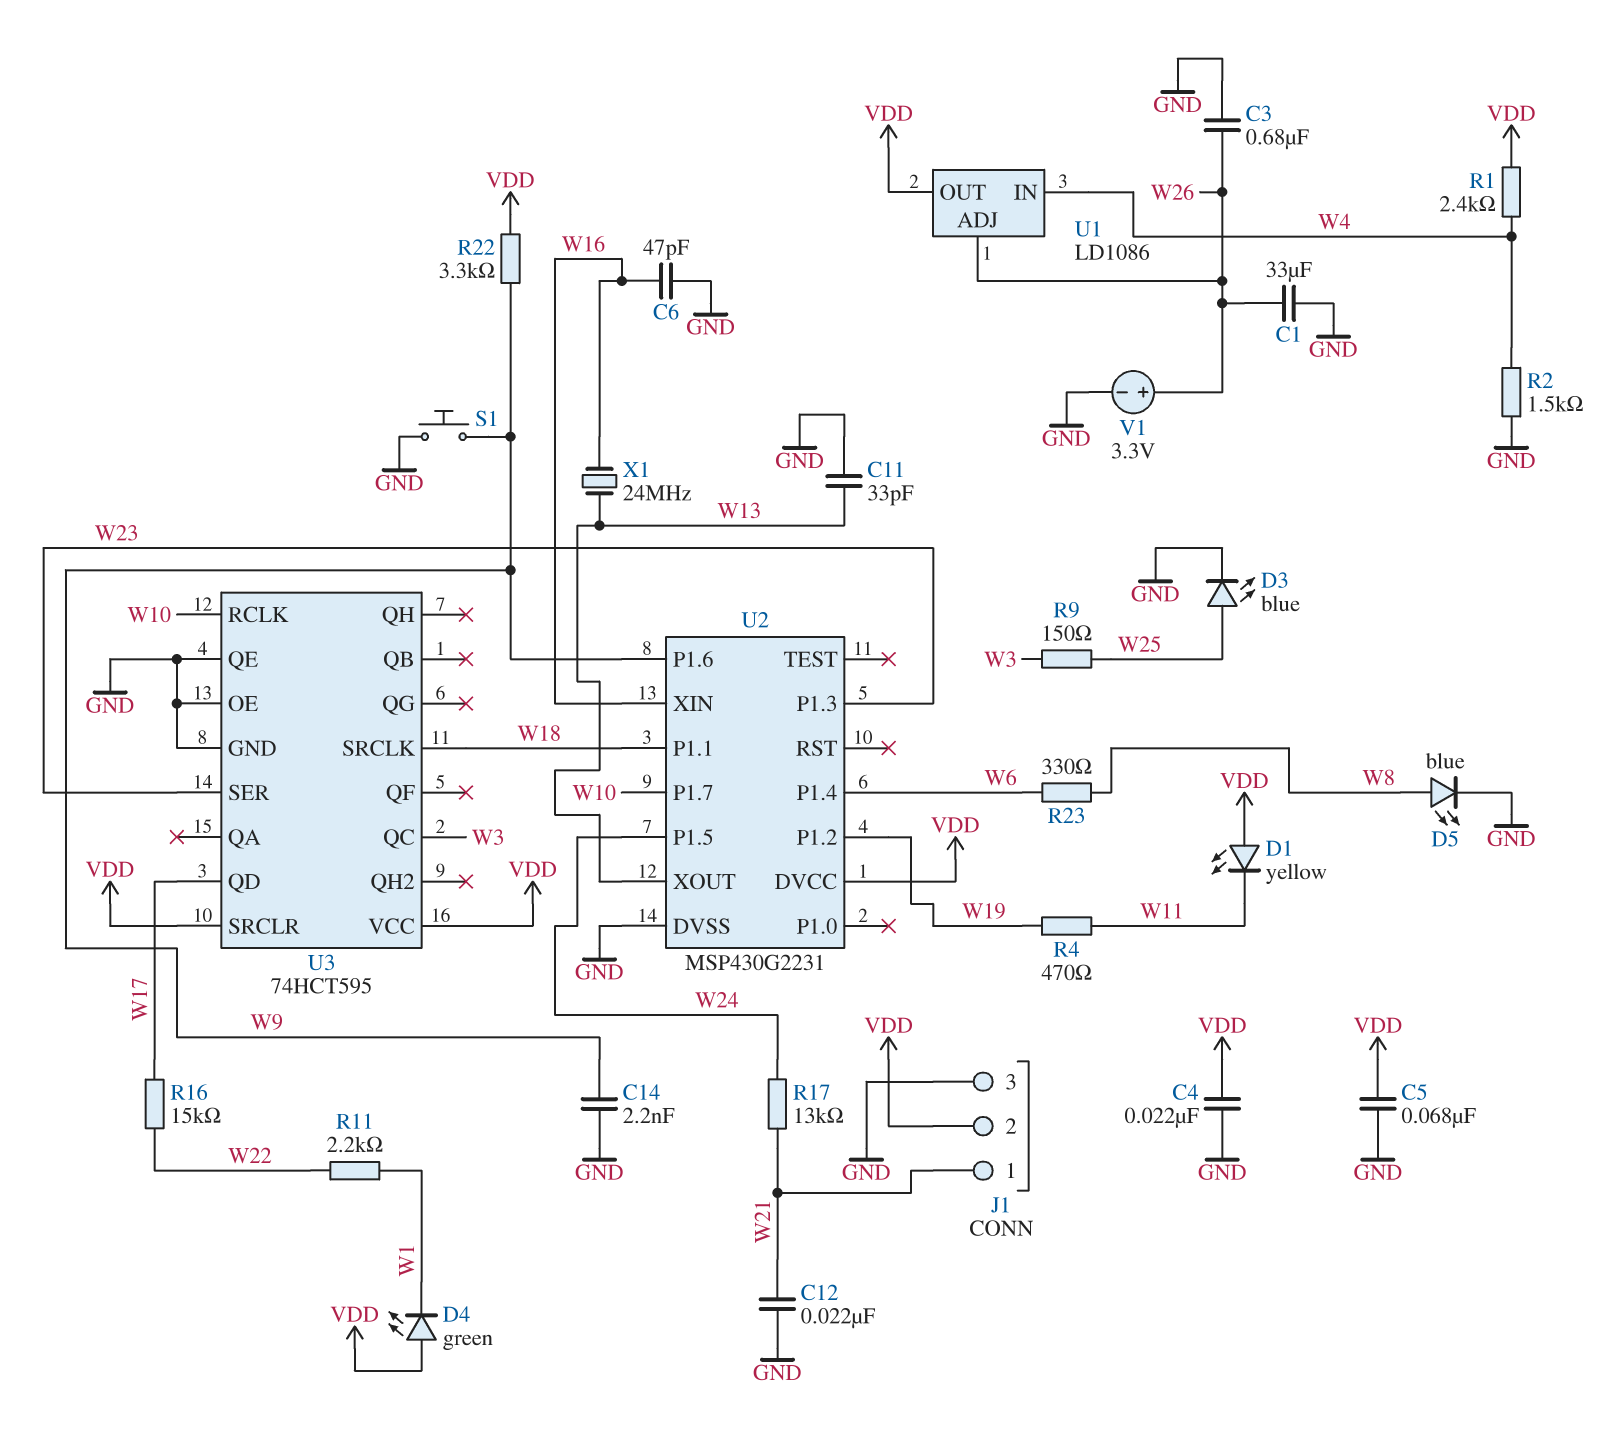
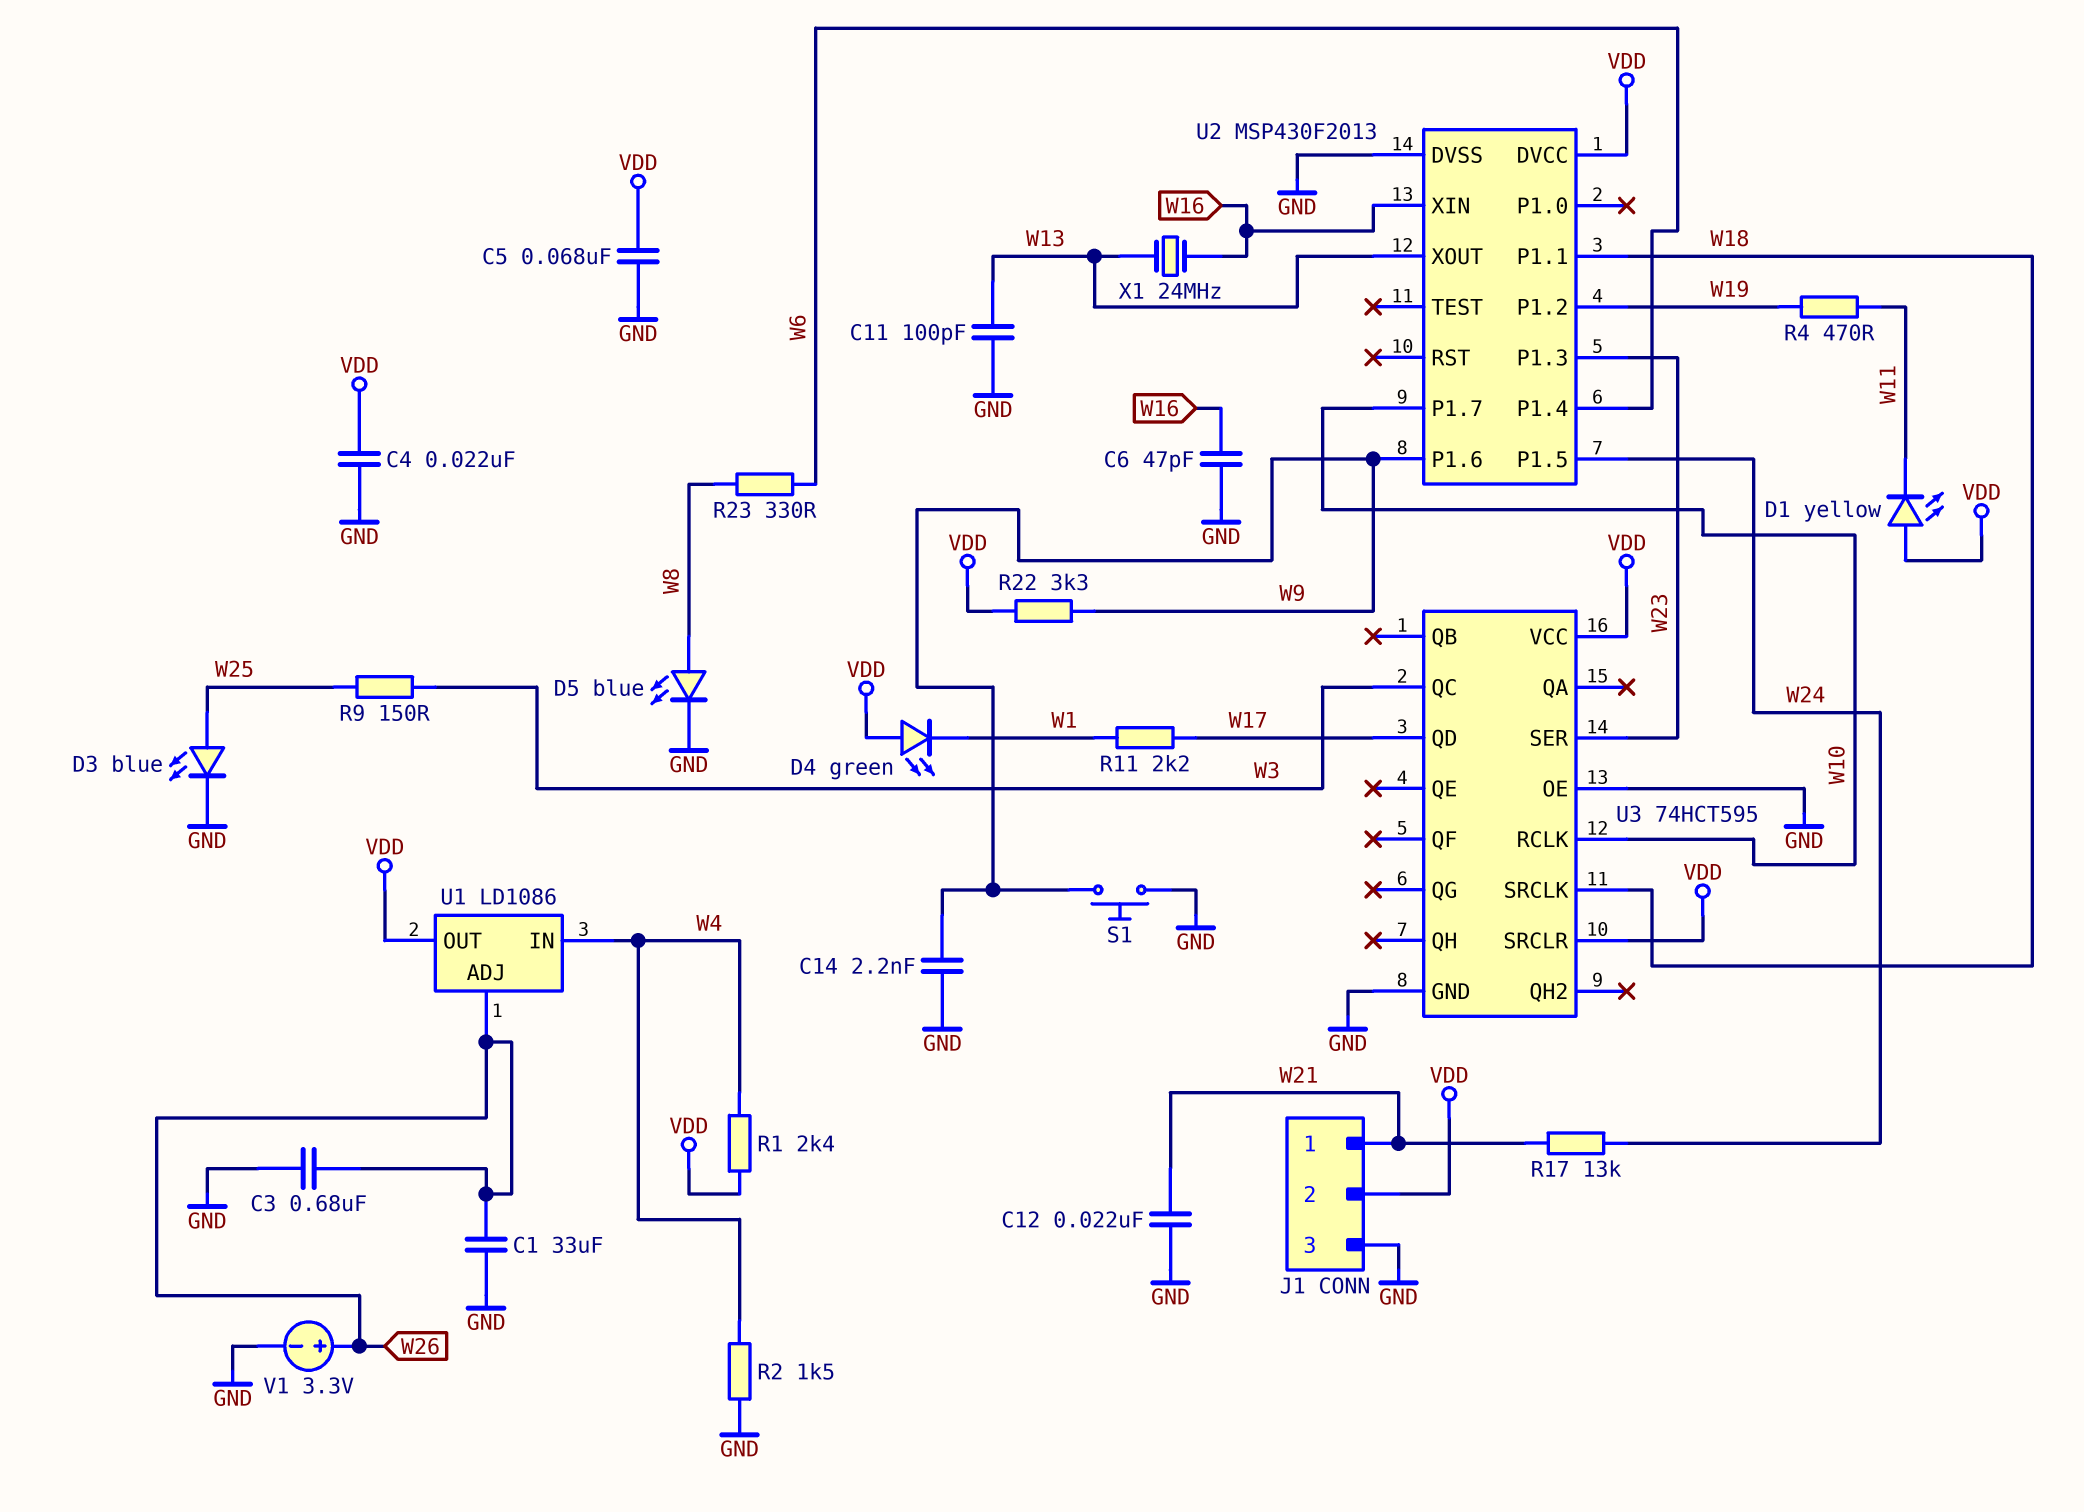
C11: 33pF (GND, W13) -> 100pF (GND, W13)
R11: 2.2k (W1, W22) -> 2.2k (W1, W17)
R16: 15k (W17, W22) -> none
U2: MSP430G2231 -> MSP430F2013
U3 pin QE: GND -> none

